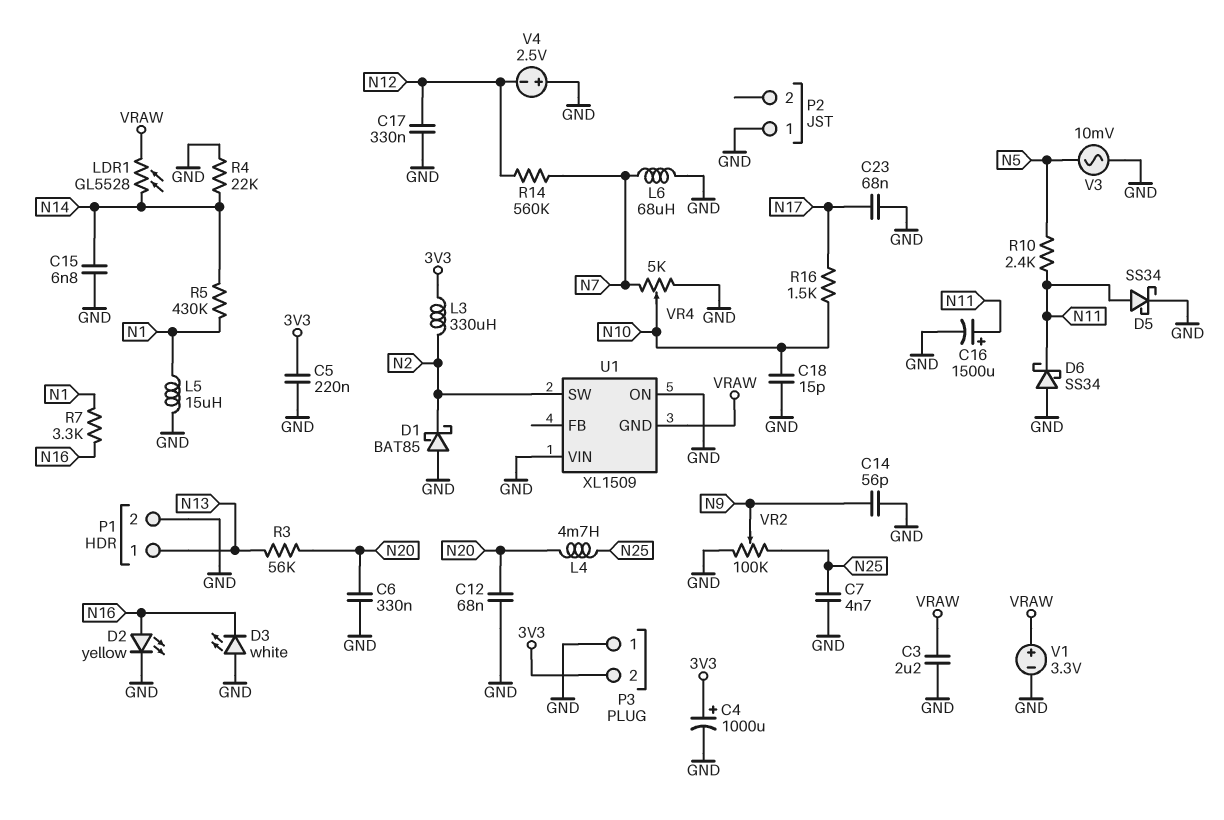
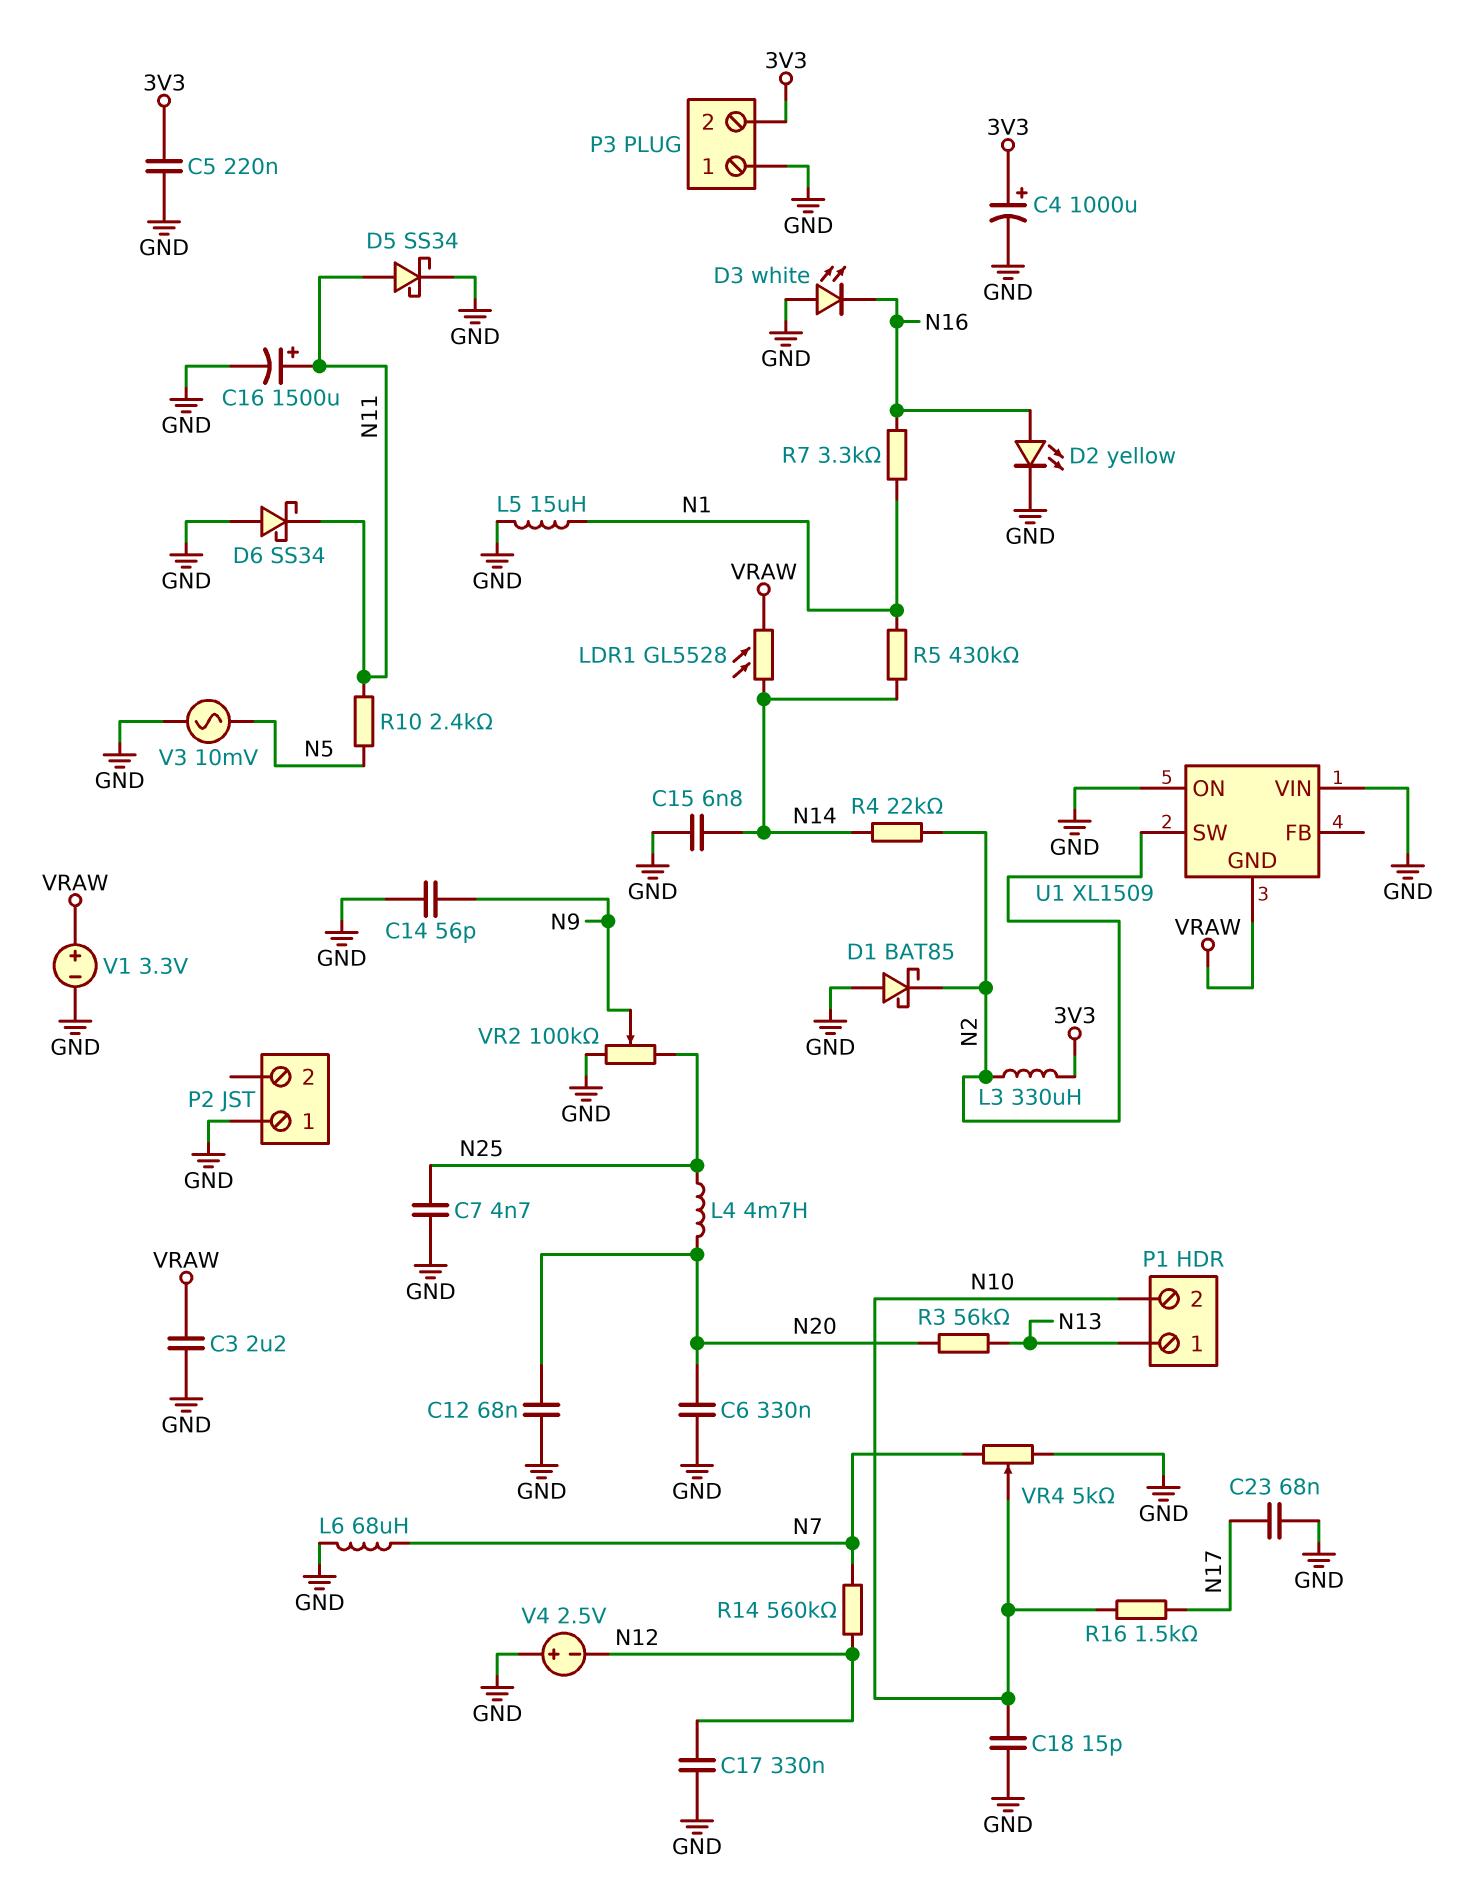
P1 pin 2: GND -> N10
R4: 22k (GND, N14) -> 22k (N2, N14)

